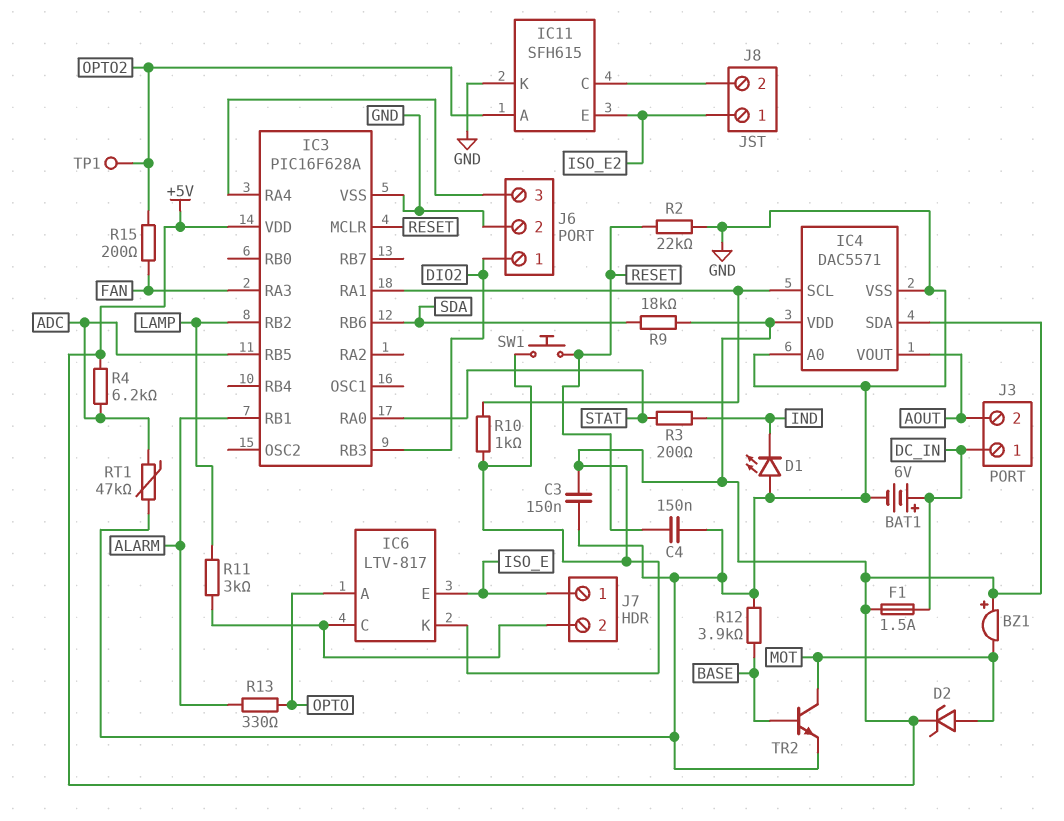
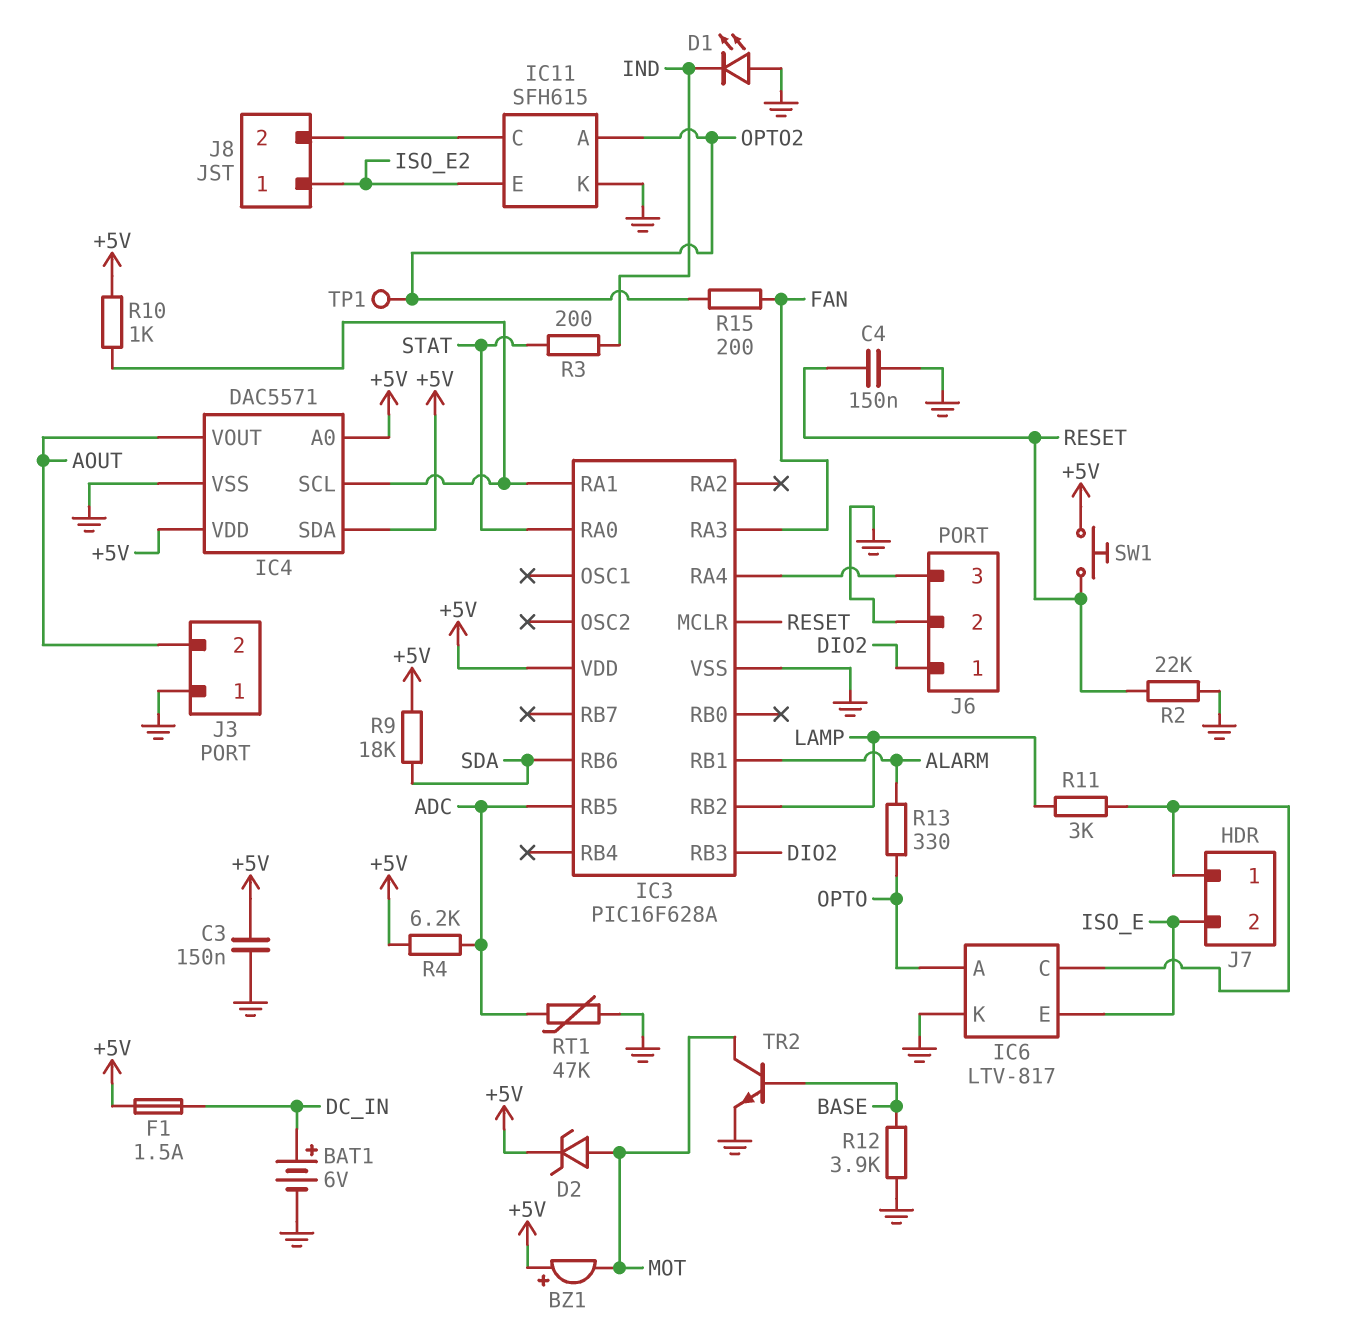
IC4 pin A0: GND -> +5V
IC6 pin K: +5V -> GND
J3 pin 1: DC_IN -> GND
J7 pin 1: ISO_E -> IC6/C
J7 pin 2: IC6/C -> ISO_E

